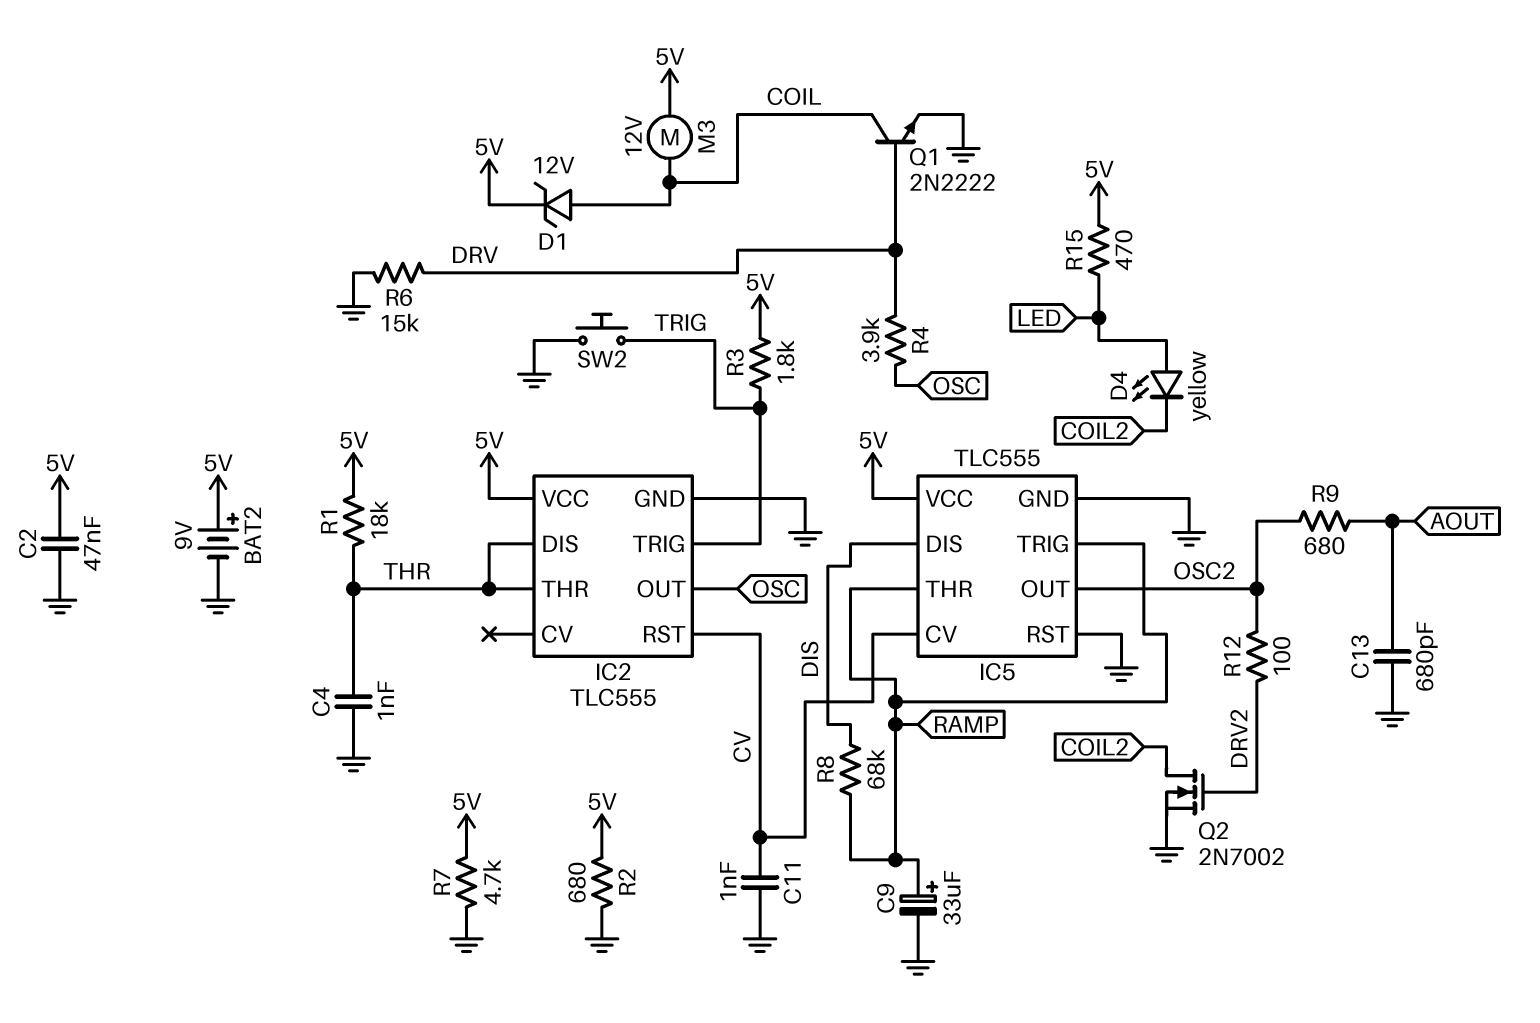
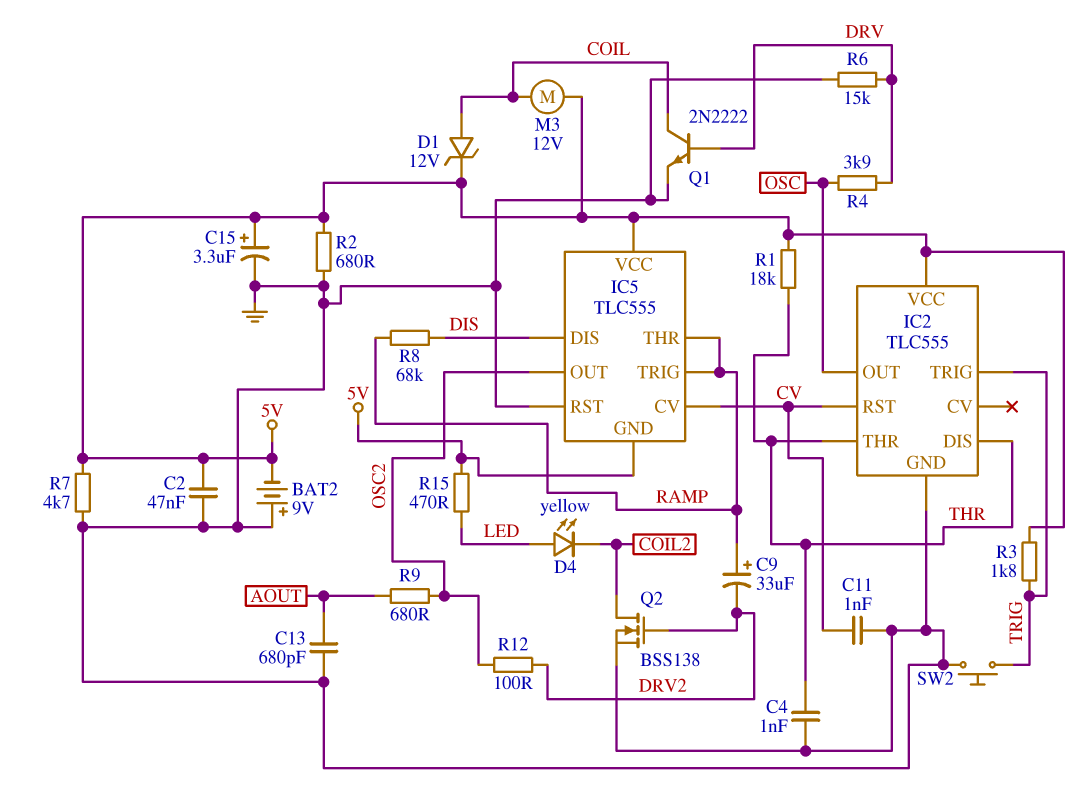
BAT2: 9V (plus 5V, minus GND) -> 9V (plus GND, minus 5V)
C9: 33uF (plus RAMP, minus GND) -> 33uF (plus RAMP, minus DRV2)
C15: none -> 3.3uF (plus 5V, minus GND)
IC5 pin GND: GND -> 5V
Q2: NMOS 2N7002 (G DRV2, D COIL2, S GND) -> NMOS BSS138 (G DRV2, D COIL2, S GND)

